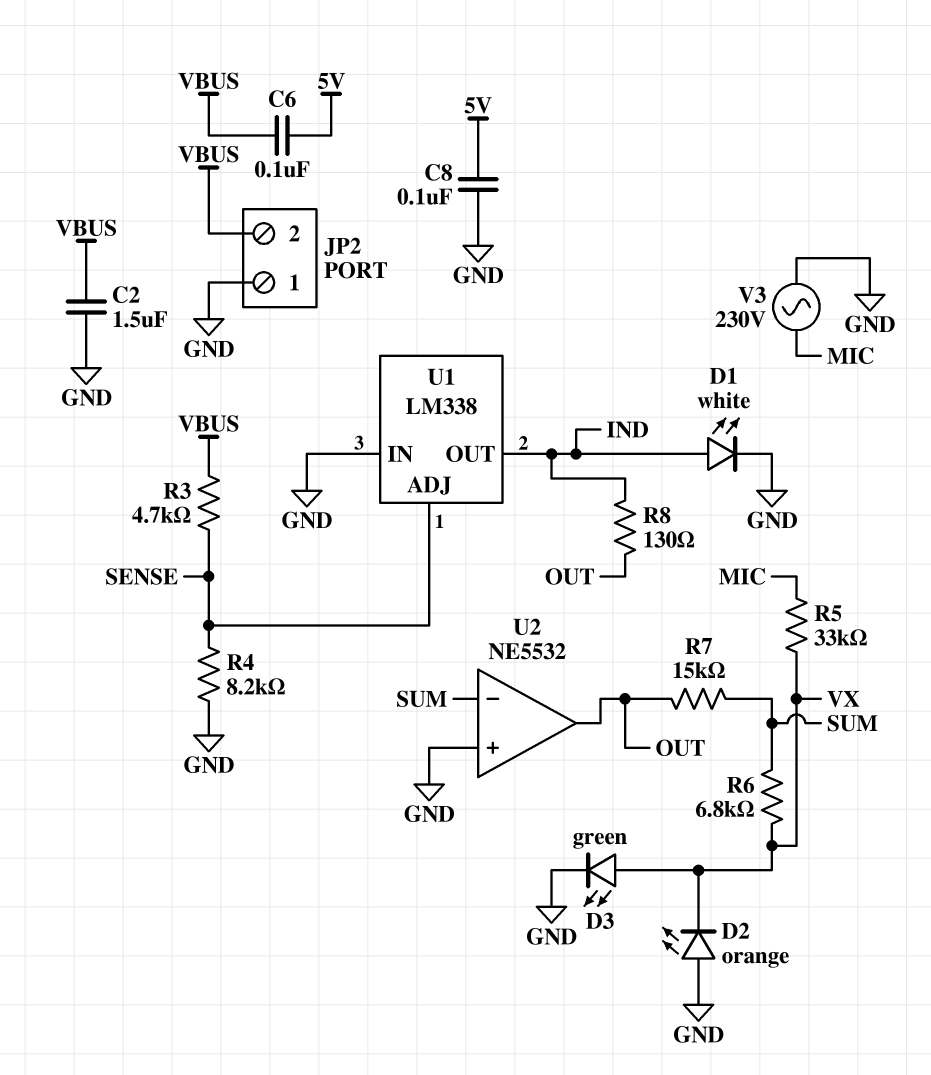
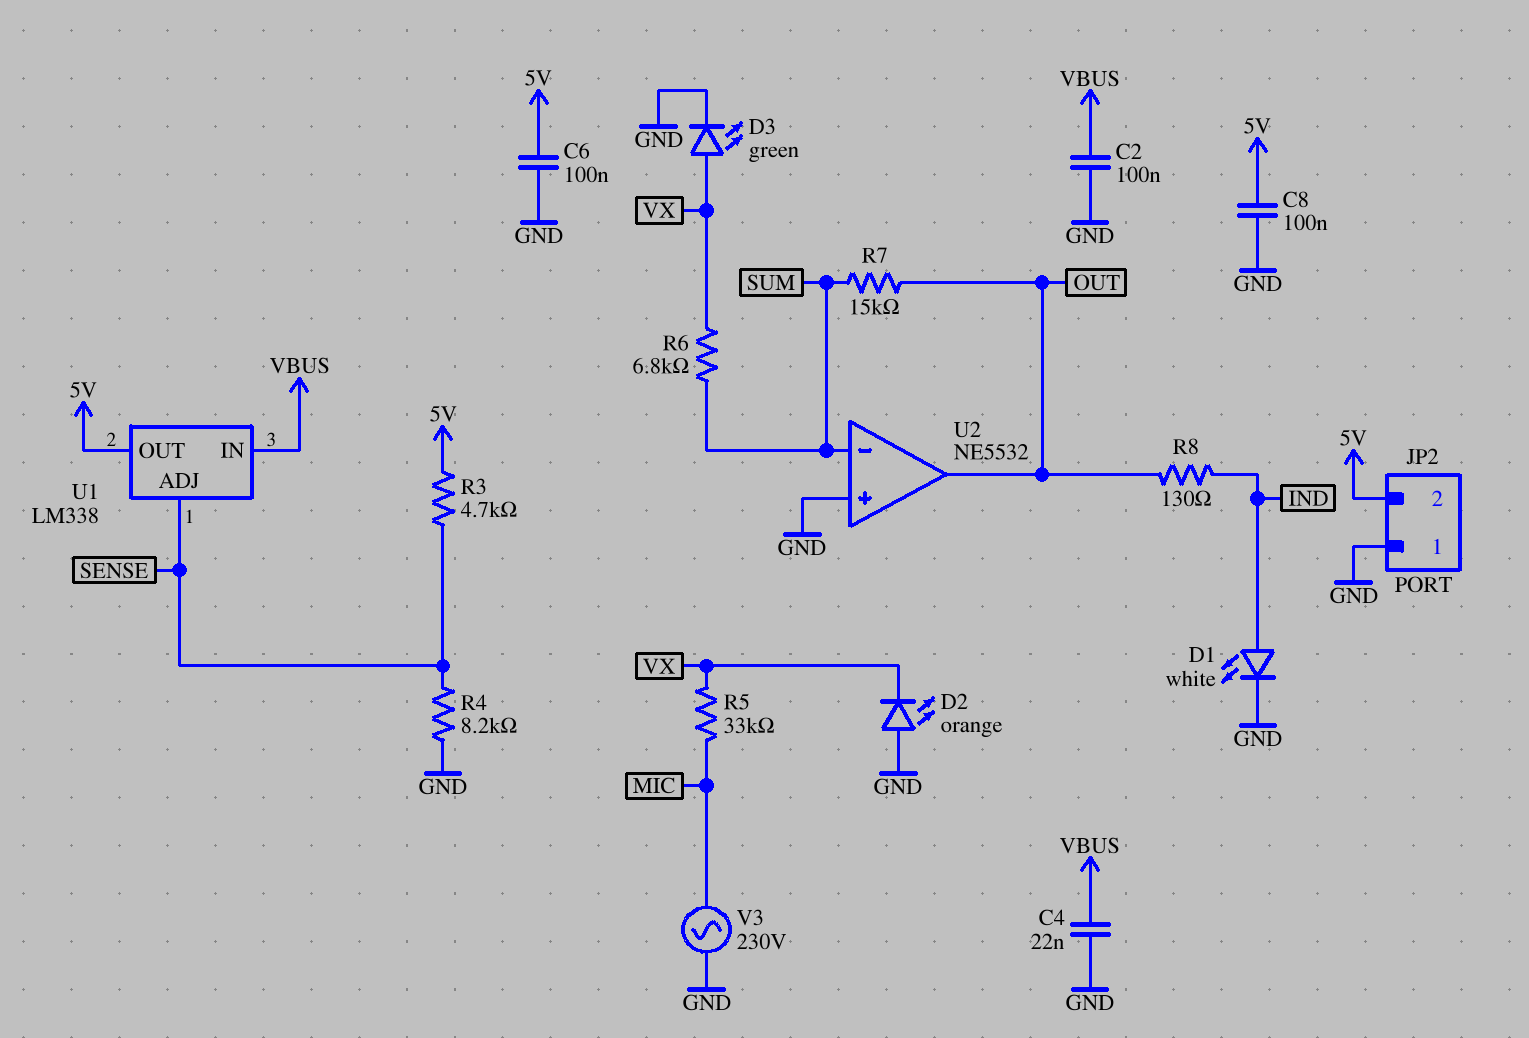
C2: 1.5uF (GND, VBUS) -> 100nF (GND, VBUS)
C4: none -> 22nF (GND, VBUS)
C6: 100nF (5V, VBUS) -> 100nF (5V, GND)
JP2 pin 2: VBUS -> 5V
R3: 4.7k (SENSE, VBUS) -> 4.7k (5V, SENSE)
U1 pin IN: GND -> VBUS
U1 pin OUT: IND -> 5V

